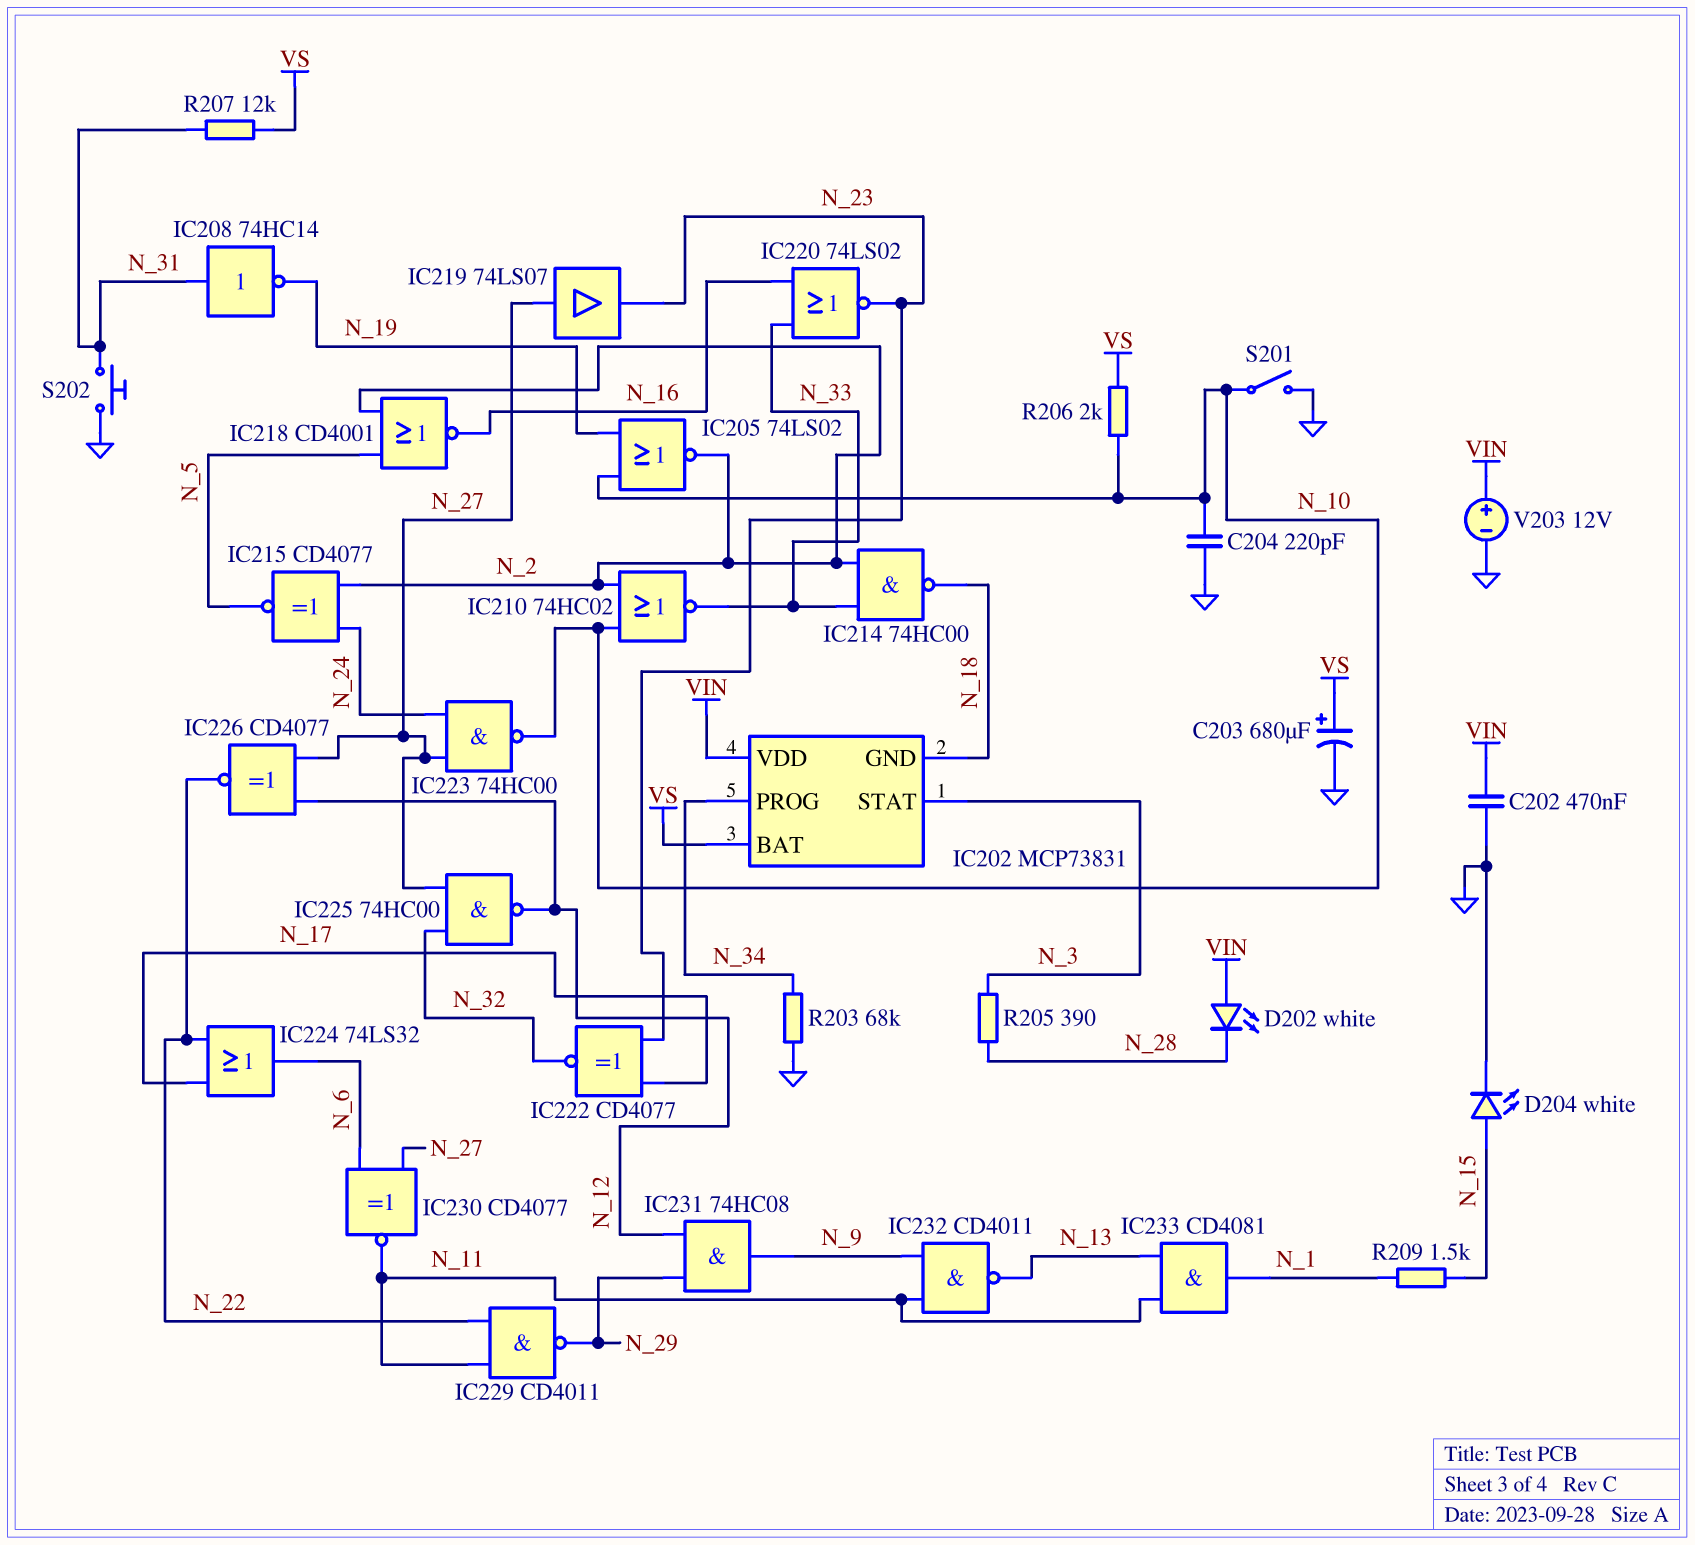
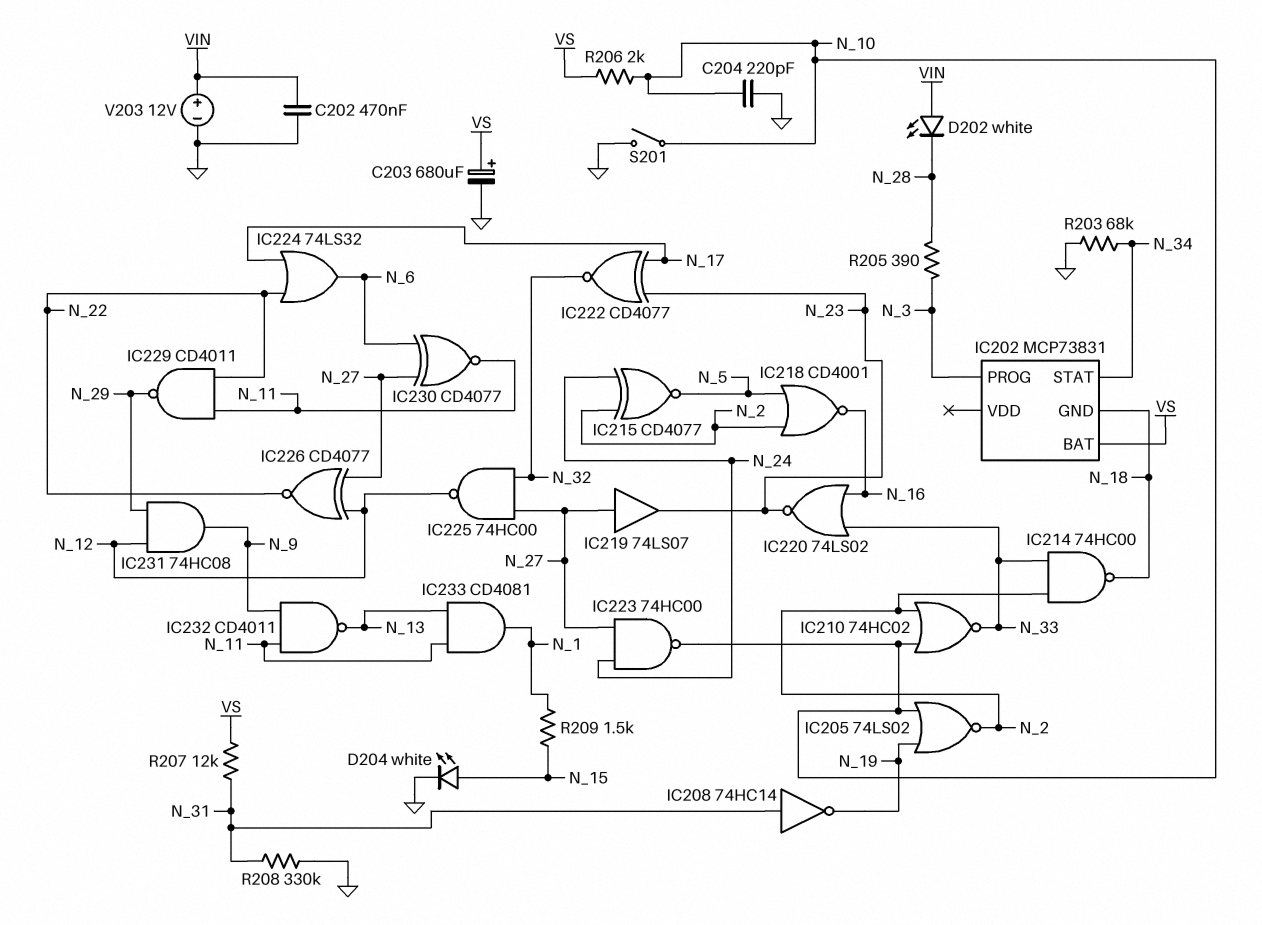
IC202 pin PROG: N_34 -> N_3
IC202 pin STAT: N_3 -> N_34
IC202 pin VDD: VIN -> none
R208: none -> 330k (GND, N_31)
S202: button (GND, N_31) -> none

